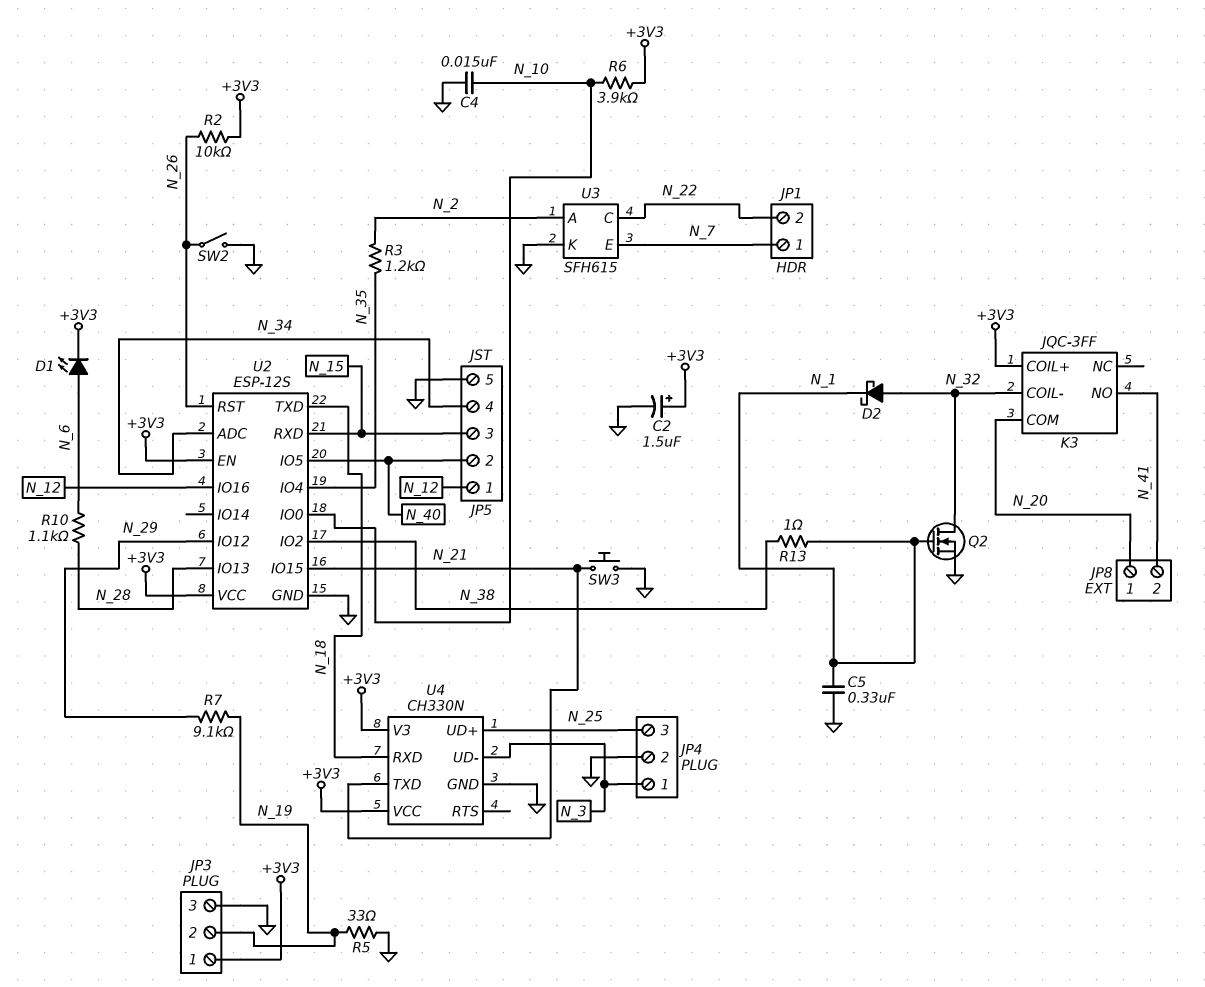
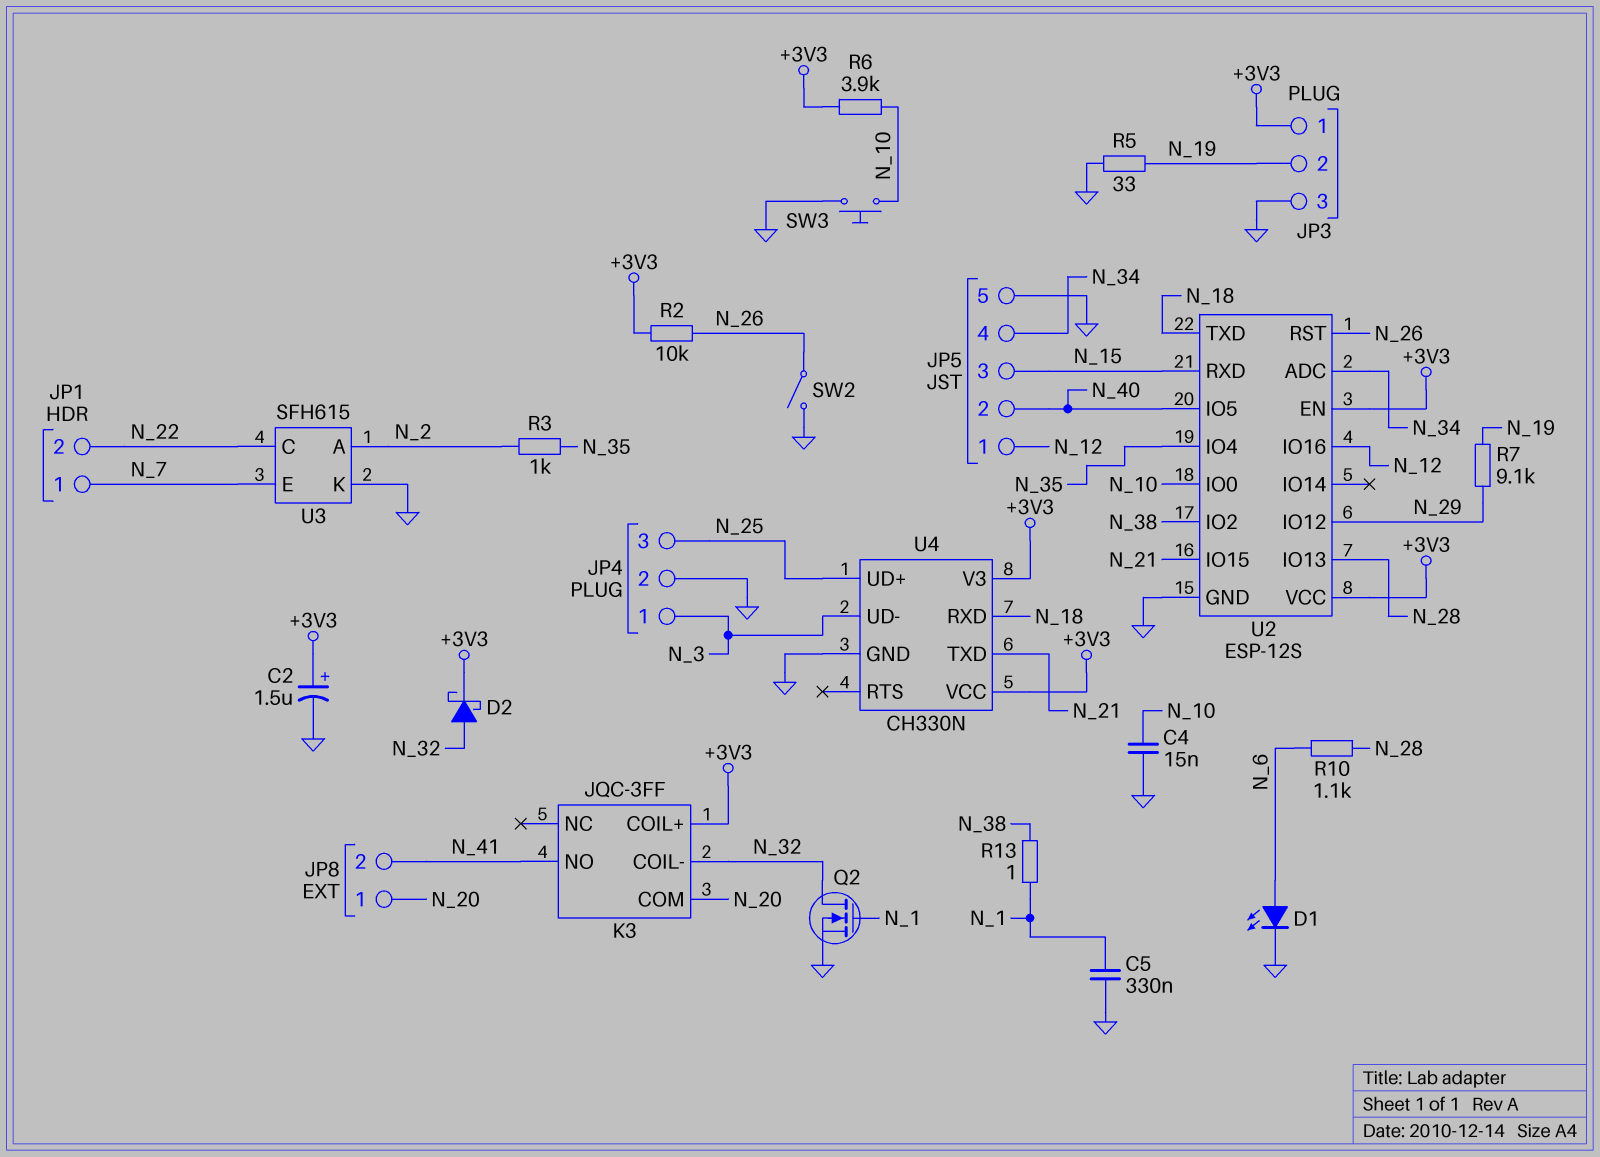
D1: LED (A N_6, K +3V3) -> LED (A N_6, K GND)
D2: schottky (A N_32, K N_1) -> schottky (A N_32, K +3V3)
R3: 1.2k (N_2, N_35) -> 1k (N_2, N_35)
SW3: button (GND, N_21) -> button (GND, N_10)

